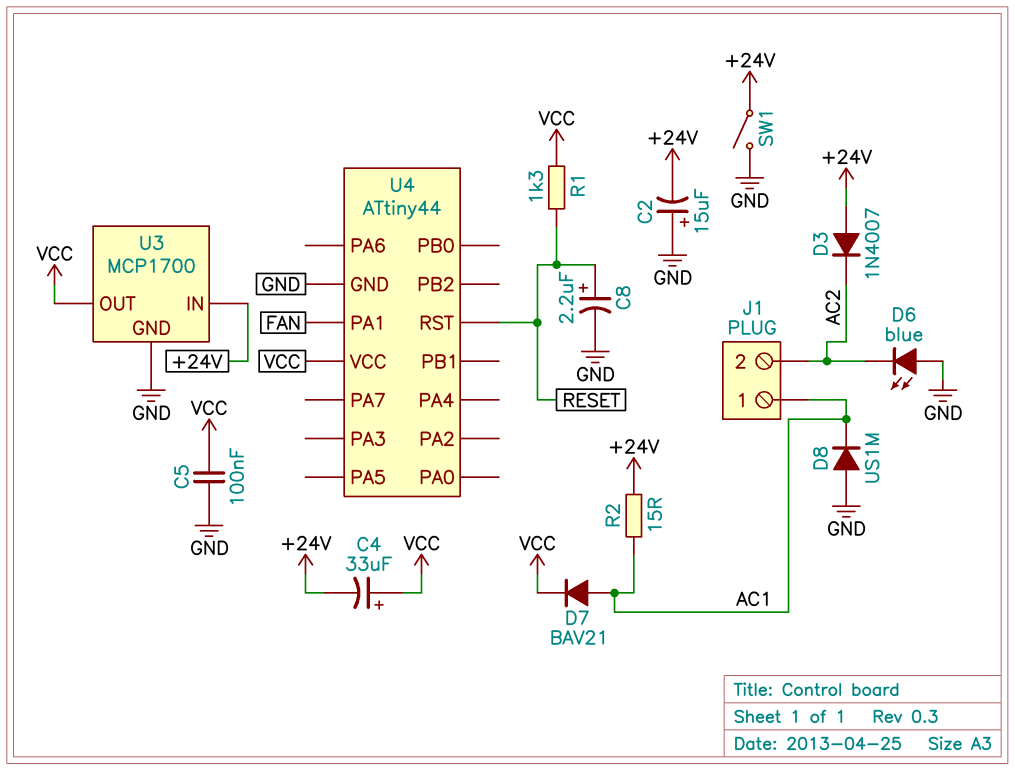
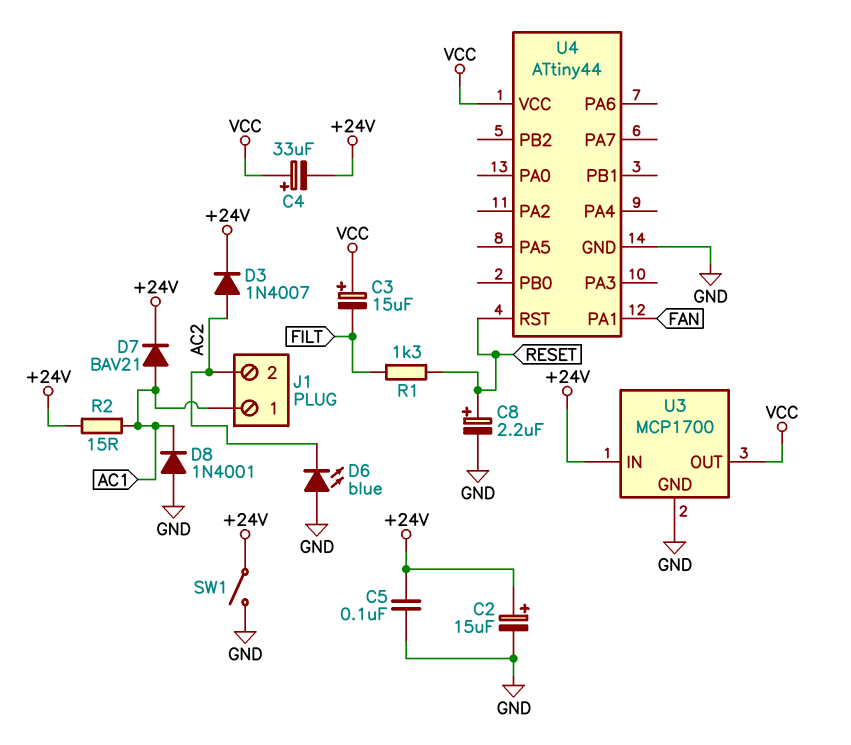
C2: 15uF (plus GND, minus +24V) -> 15uF (plus +24V, minus GND)
C3: none -> 15uF (plus VCC, minus FILT)
C5: 100nF (GND, VCC) -> 100nF (+24V, GND)
D3: diode 1N4007 (A +24V, K AC2) -> diode 1N4007 (A AC2, K +24V)
D7: diode BAV21 (A AC1, K VCC) -> diode BAV21 (A AC1, K +24V)
D8: diode US1M (A GND, K AC1) -> diode 1N4001 (A GND, K AC1)
R1: 1.3k (RESET, VCC) -> 1.3k (FILT, RESET)

